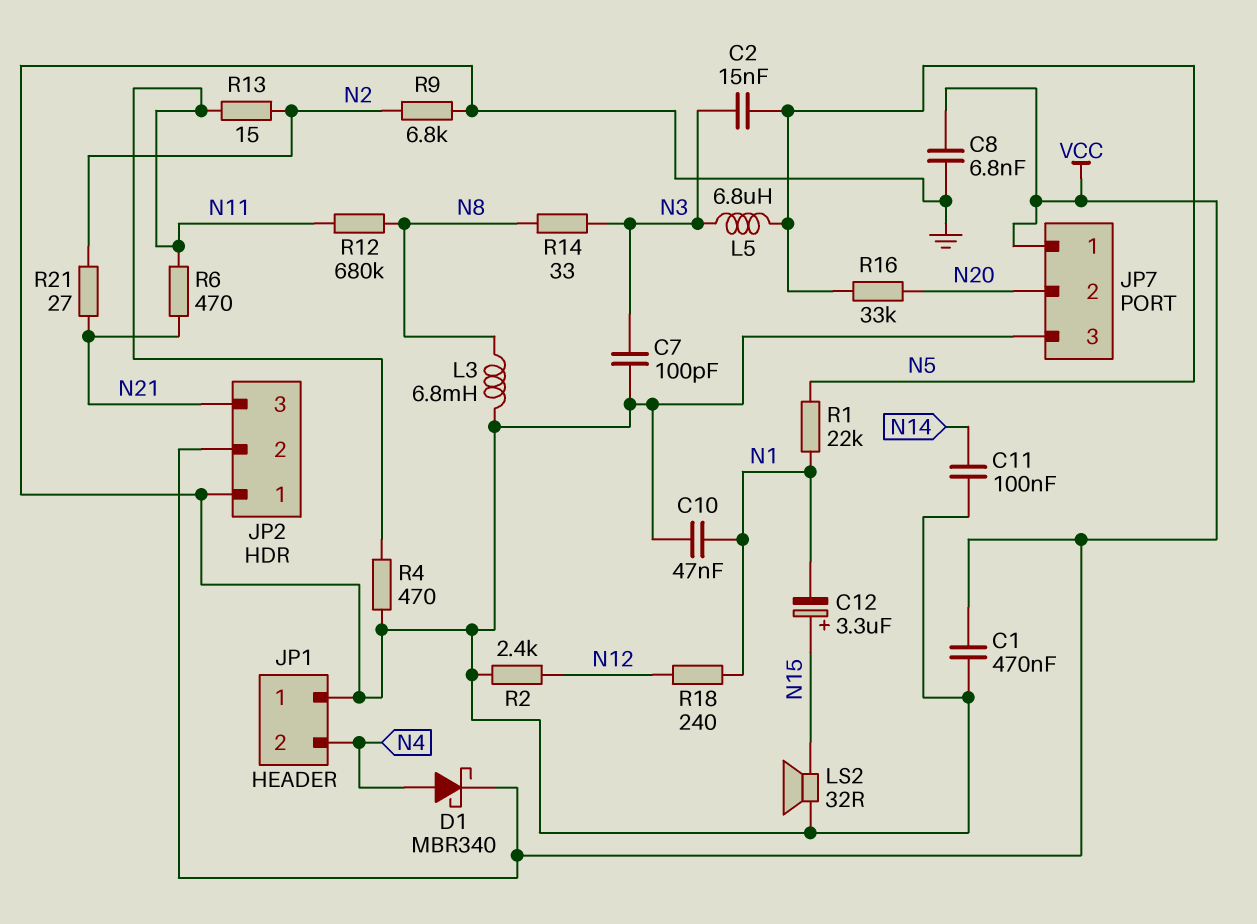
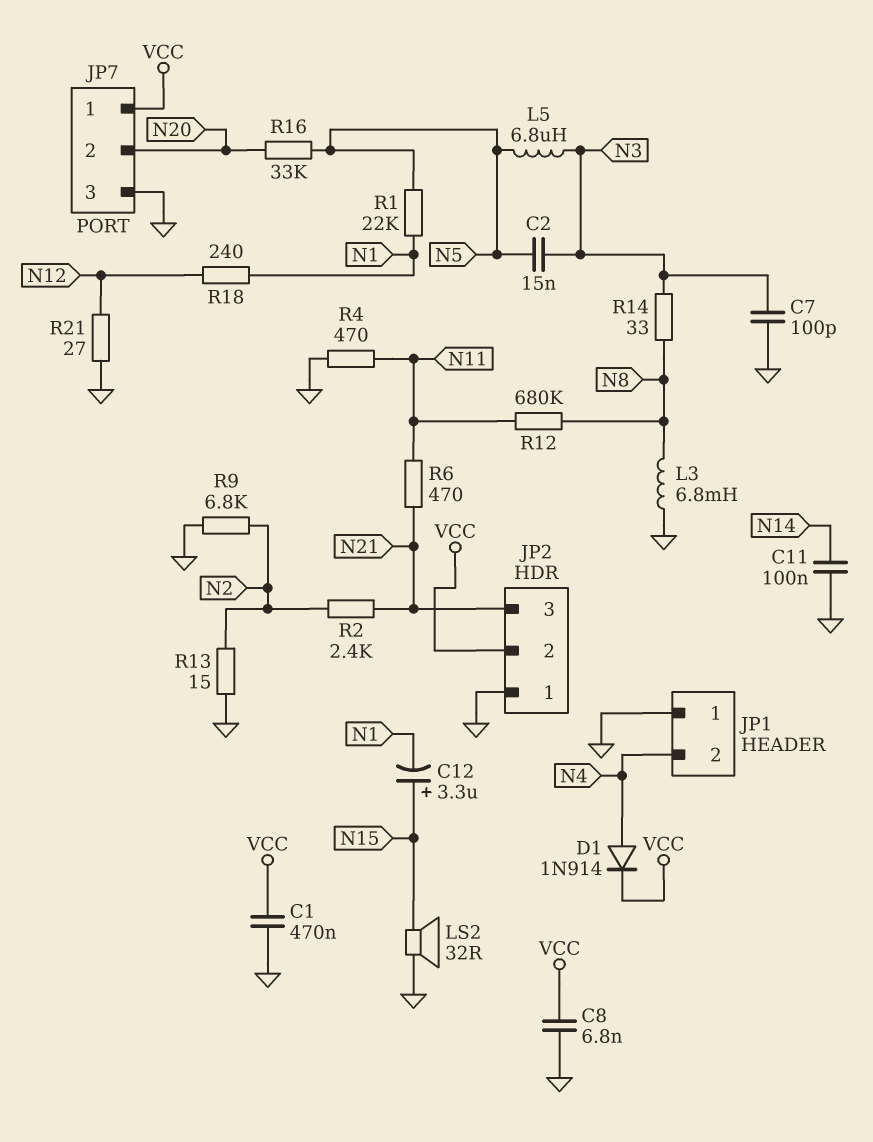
C10: 47nF (GND, N1) -> none
D1: schottky MBR340 (A N4, K VCC) -> diode 1N914 (A N4, K VCC)
R2: 2.4k (GND, N12) -> 2.4k (N2, N21)
R13: 15 (N2, N11) -> 15 (GND, N2)
R21: 27 (N2, N21) -> 27 (GND, N12)

